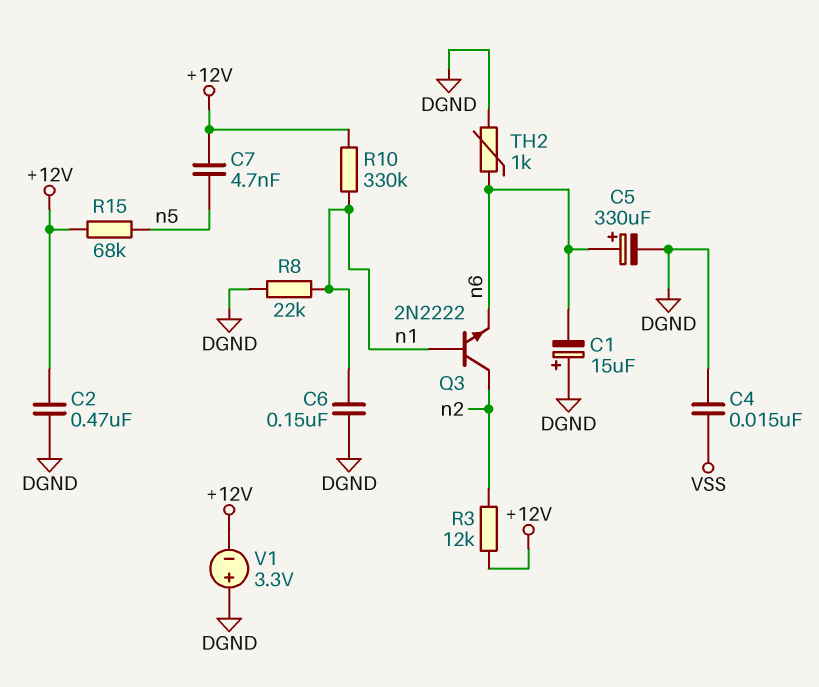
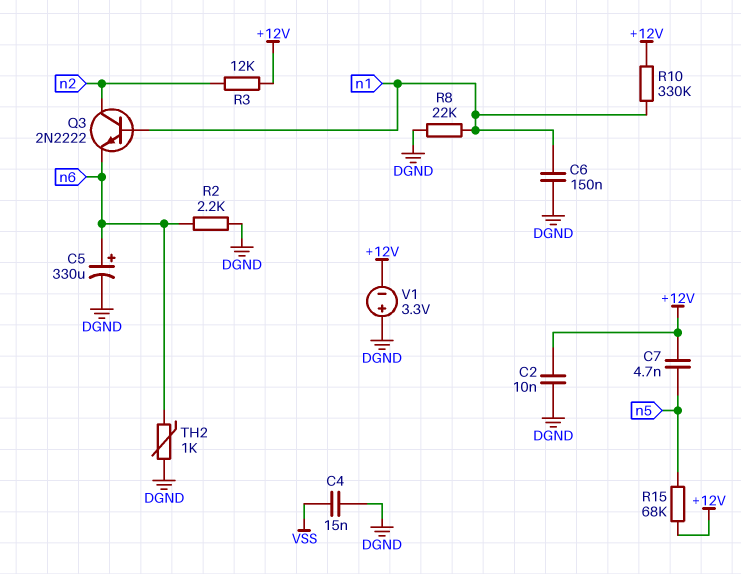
C1: 15uF (plus DGND, minus n6) -> none
C2: 470nF (+12V, DGND) -> 10nF (+12V, DGND)
R2: none -> 2.2k (DGND, n6)

